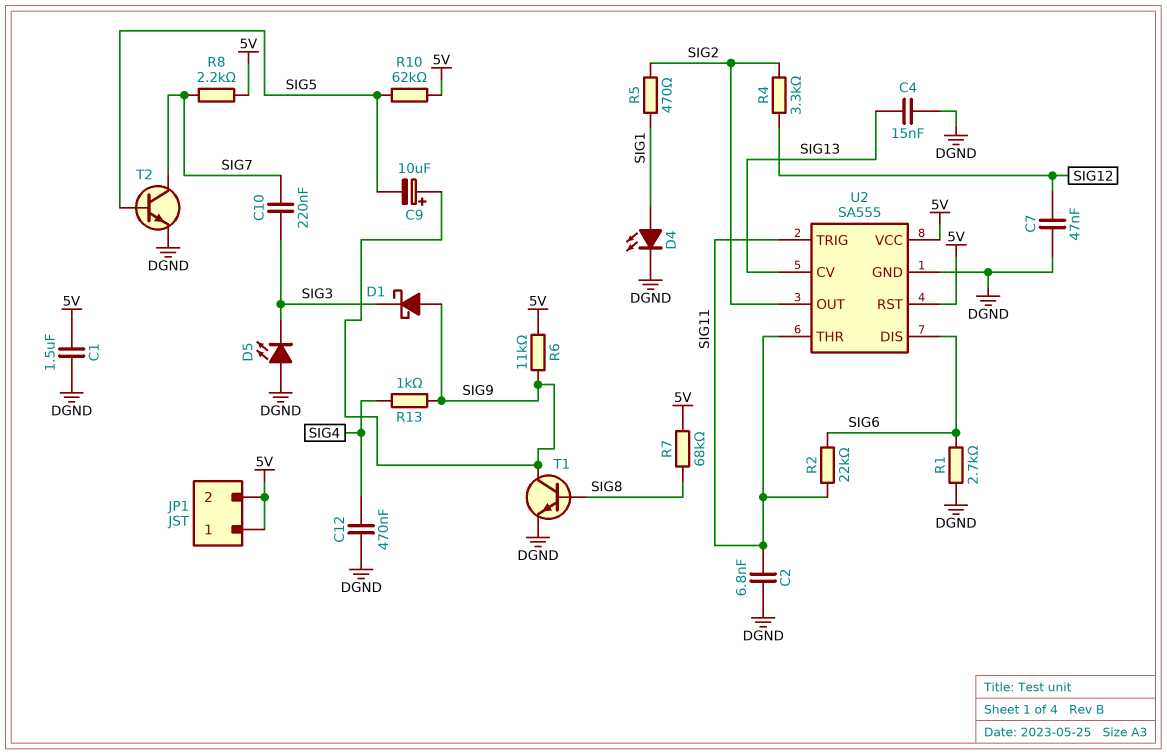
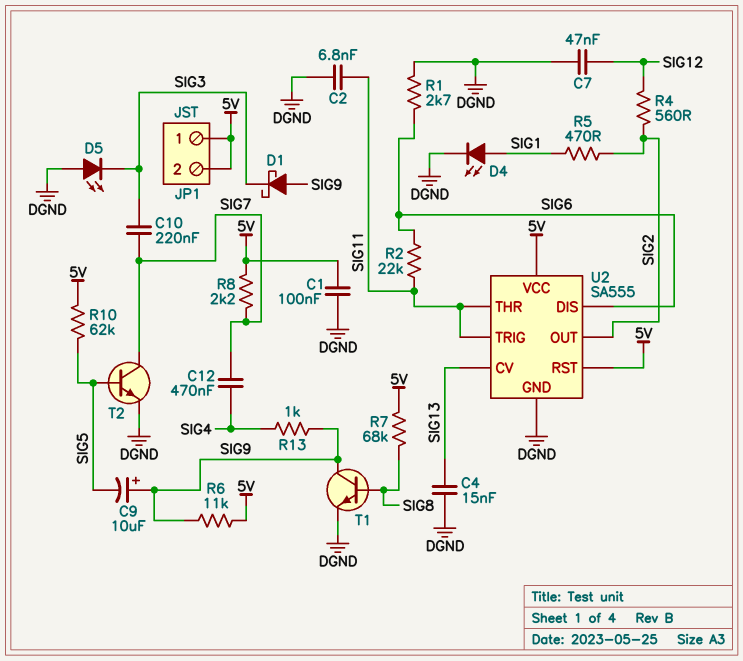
C1: 1.5uF (5V, DGND) -> 100nF (5V, DGND)
C12: 470nF (DGND, SIG4) -> 470nF (SIG4, SIG7)
R4: 3.3k (SIG2, SIG12) -> 560 (SIG2, SIG12)

